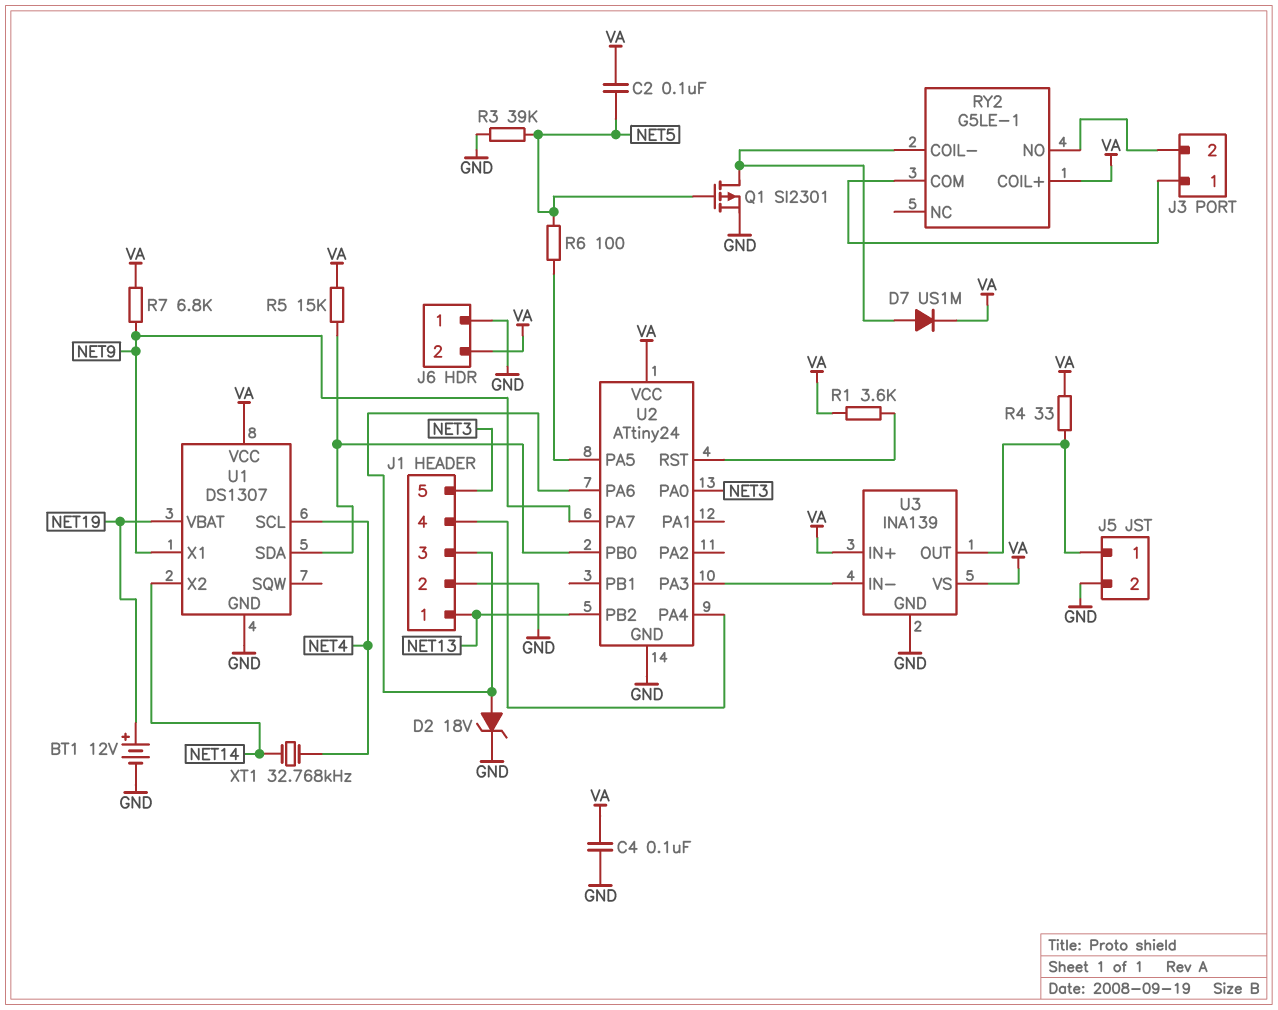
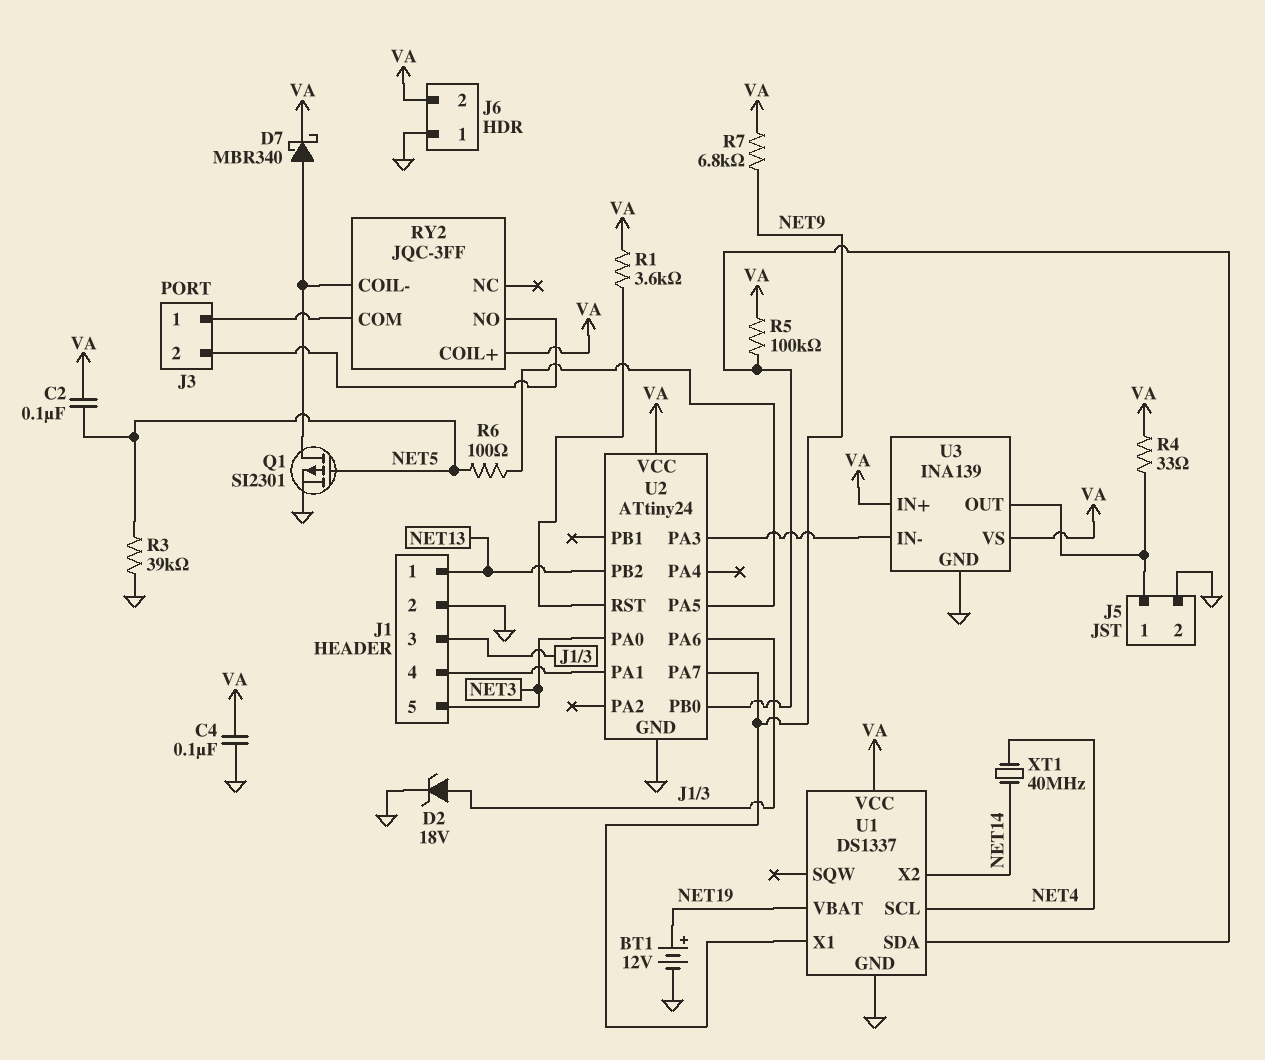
D7: diode US1M (A RY2/COIL-, K VA) -> schottky MBR340 (A RY2/COIL-, K VA)
R5: 15k (U1/SDA, VA) -> 100k (U1/SDA, VA)
RY2: G5LE-1 -> JQC-3FF
U1: DS1307 -> DS1337
U2 pin PA1: none -> J1/4
U2 pin PA4: J1/4 -> none
XT1: 32.768kHz (NET4, NET14) -> 40MHz (NET4, NET14)

